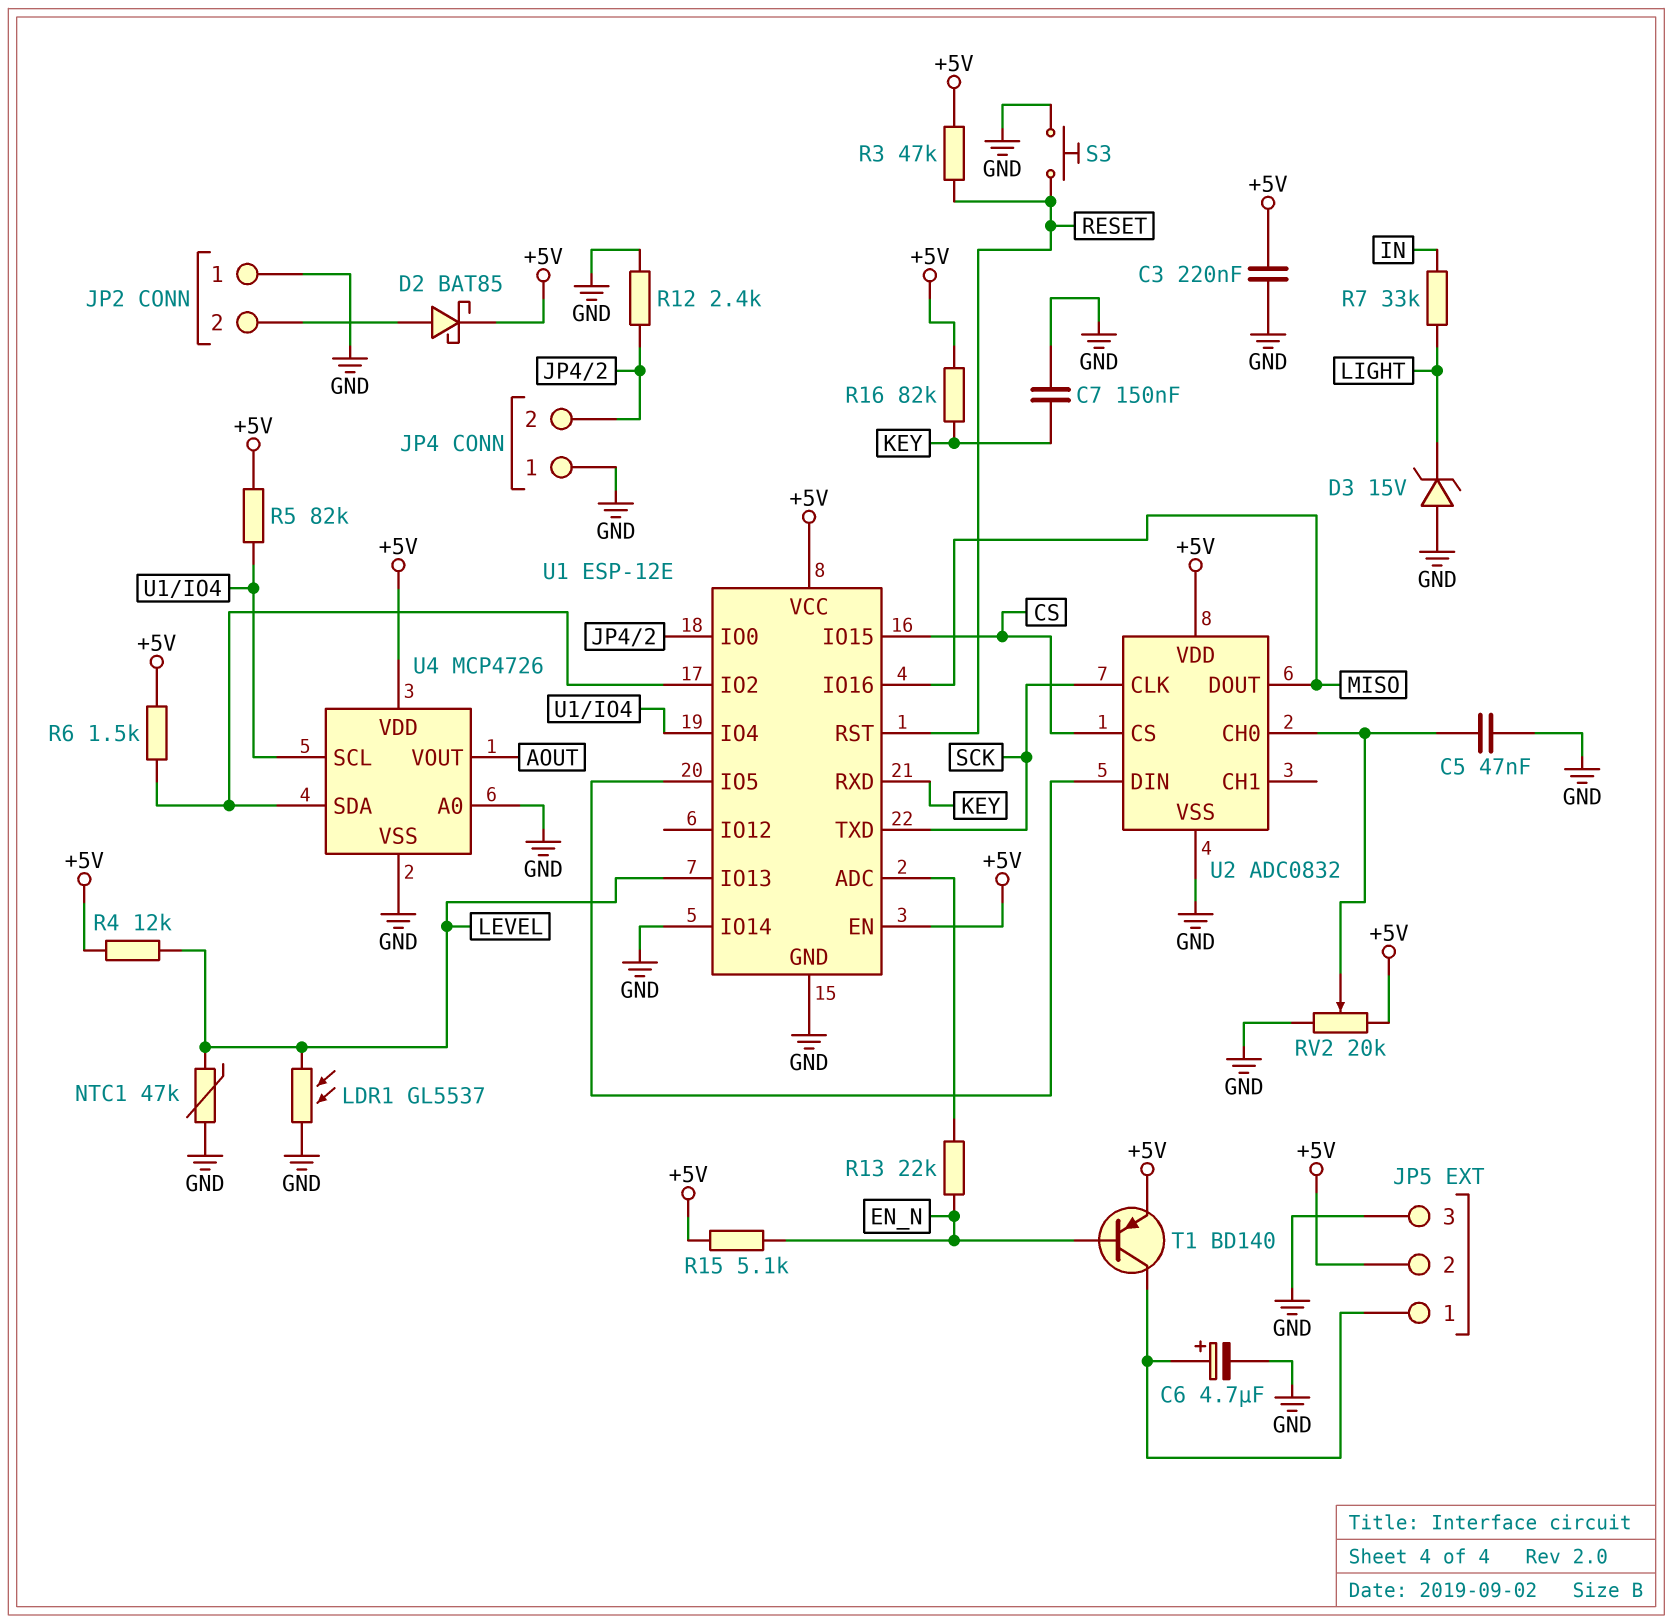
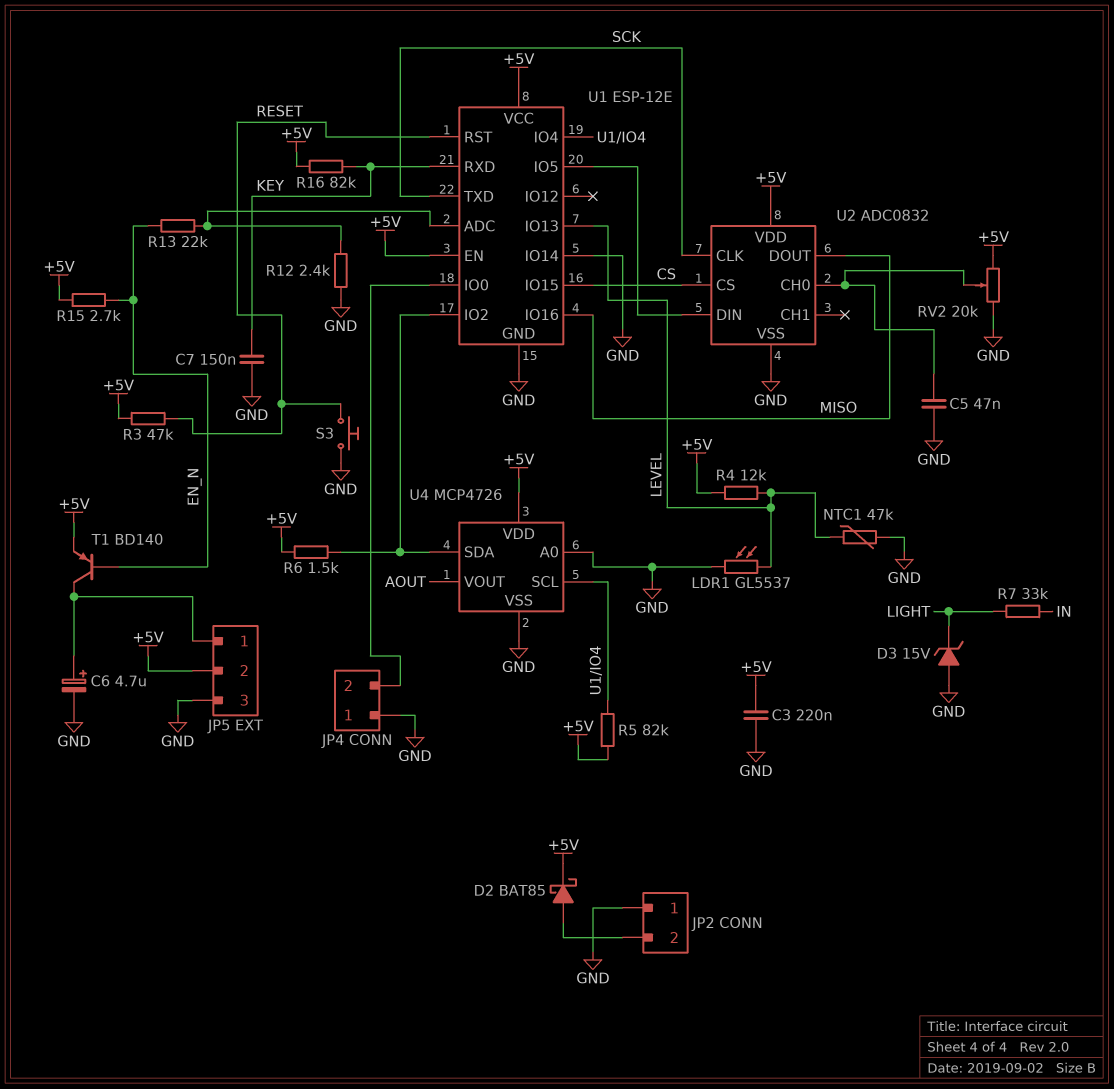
R12: 2.4k (GND, JP4/2) -> 2.4k (GND, U1/ADC)
R15: 5.1k (+5V, EN_N) -> 2.7k (+5V, EN_N)

